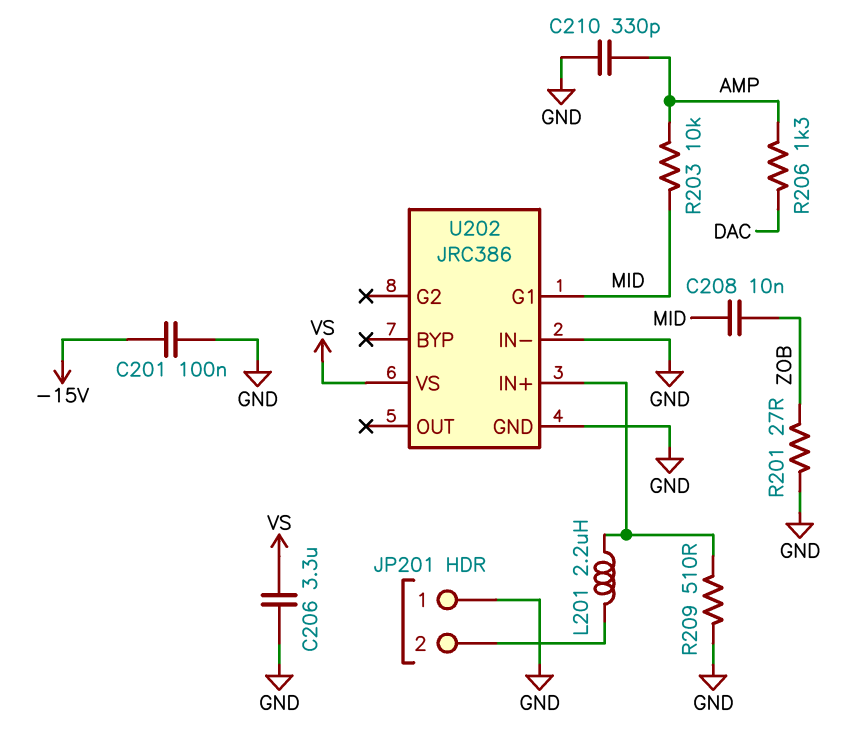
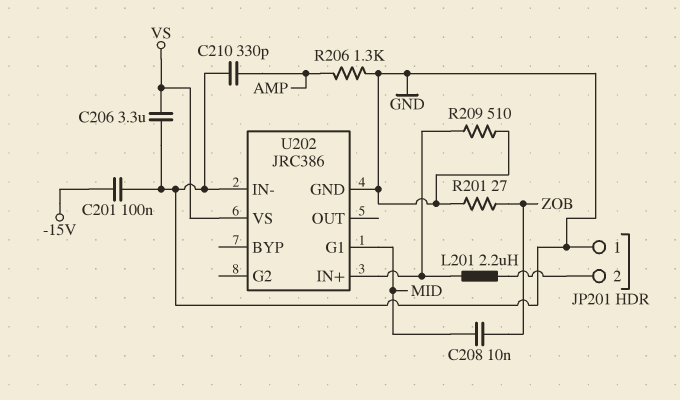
R203: 10k (AMP, MID) -> none
R206: 1.3k (AMP, DAC) -> 1.3k (AMP, GND)

